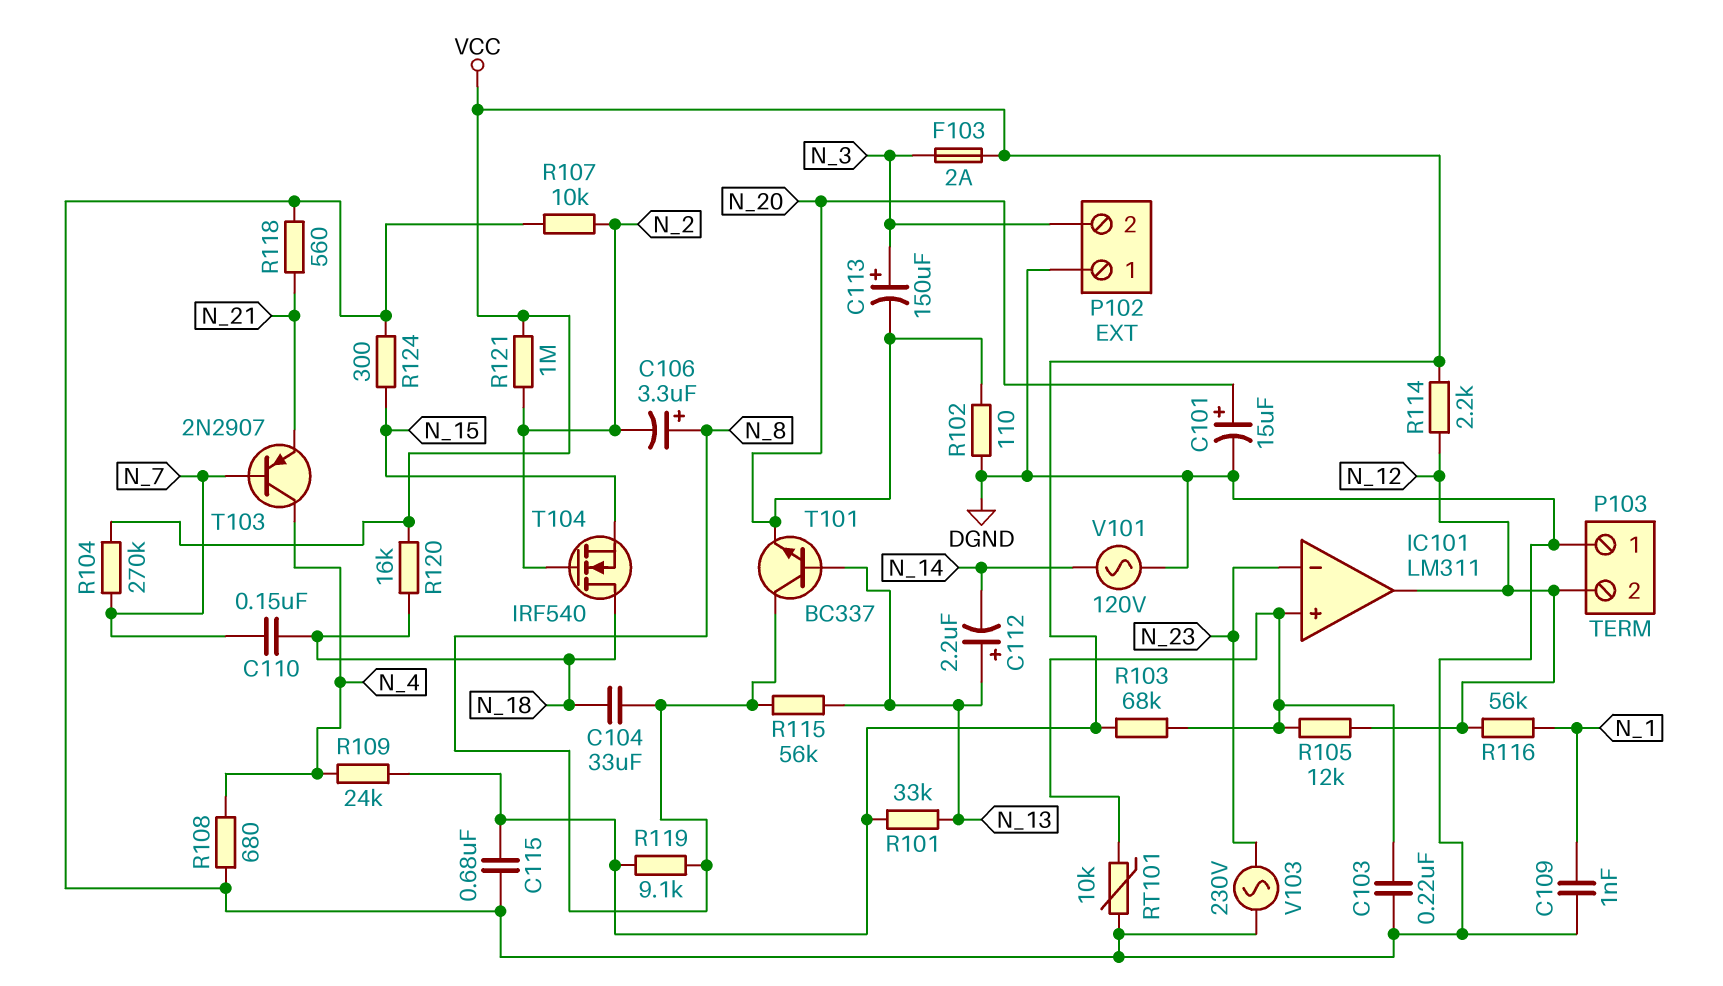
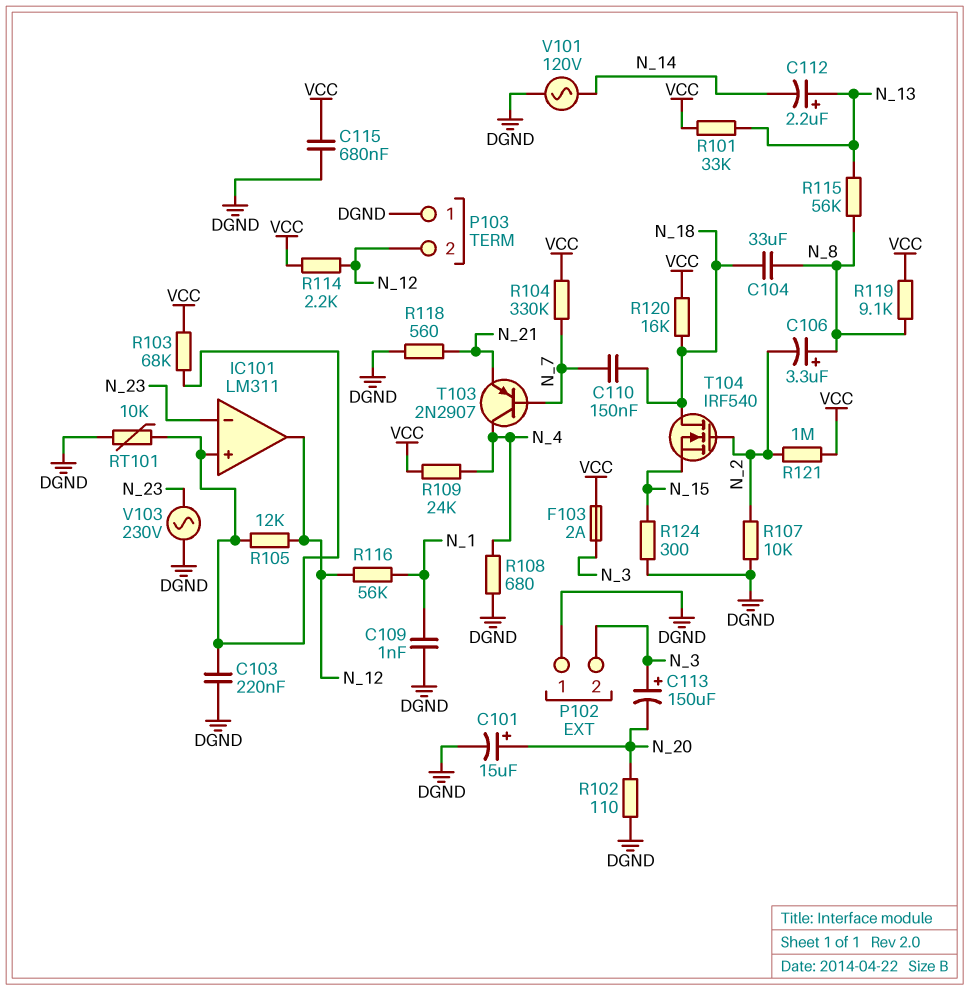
R104: 270k (N_7, VCC) -> 330k (N_7, VCC)
T101: NPN BC337 (B N_13, C N_8, E N_20) -> none

